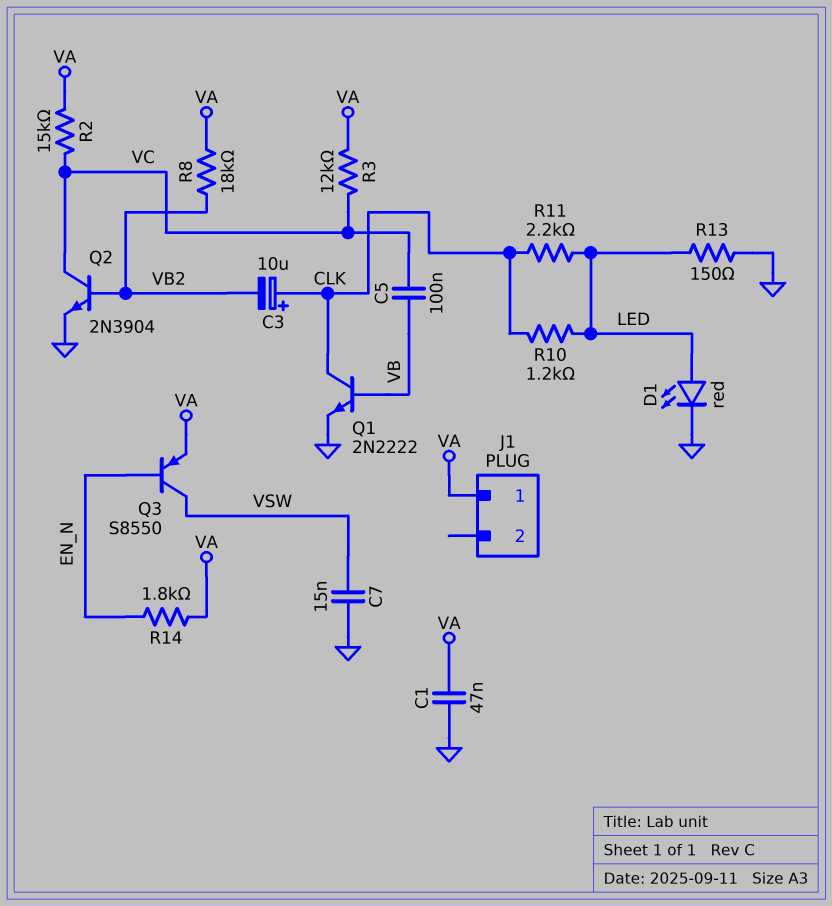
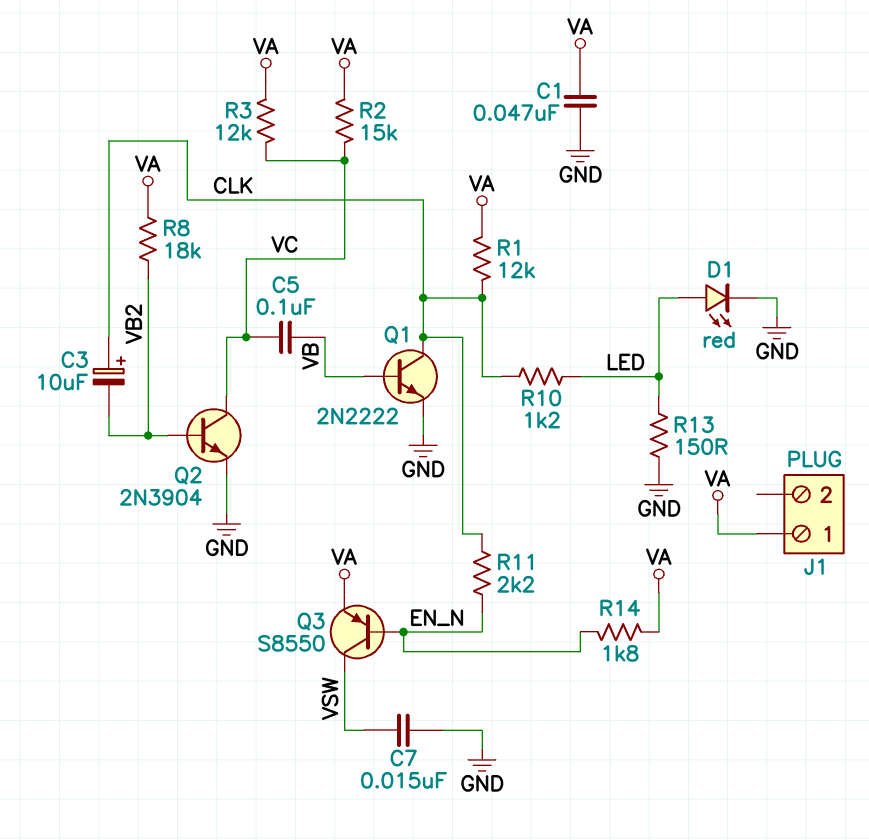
R1: none -> 12k (CLK, VA)
R11: 2.2k (CLK, LED) -> 2.2k (CLK, EN_N)

